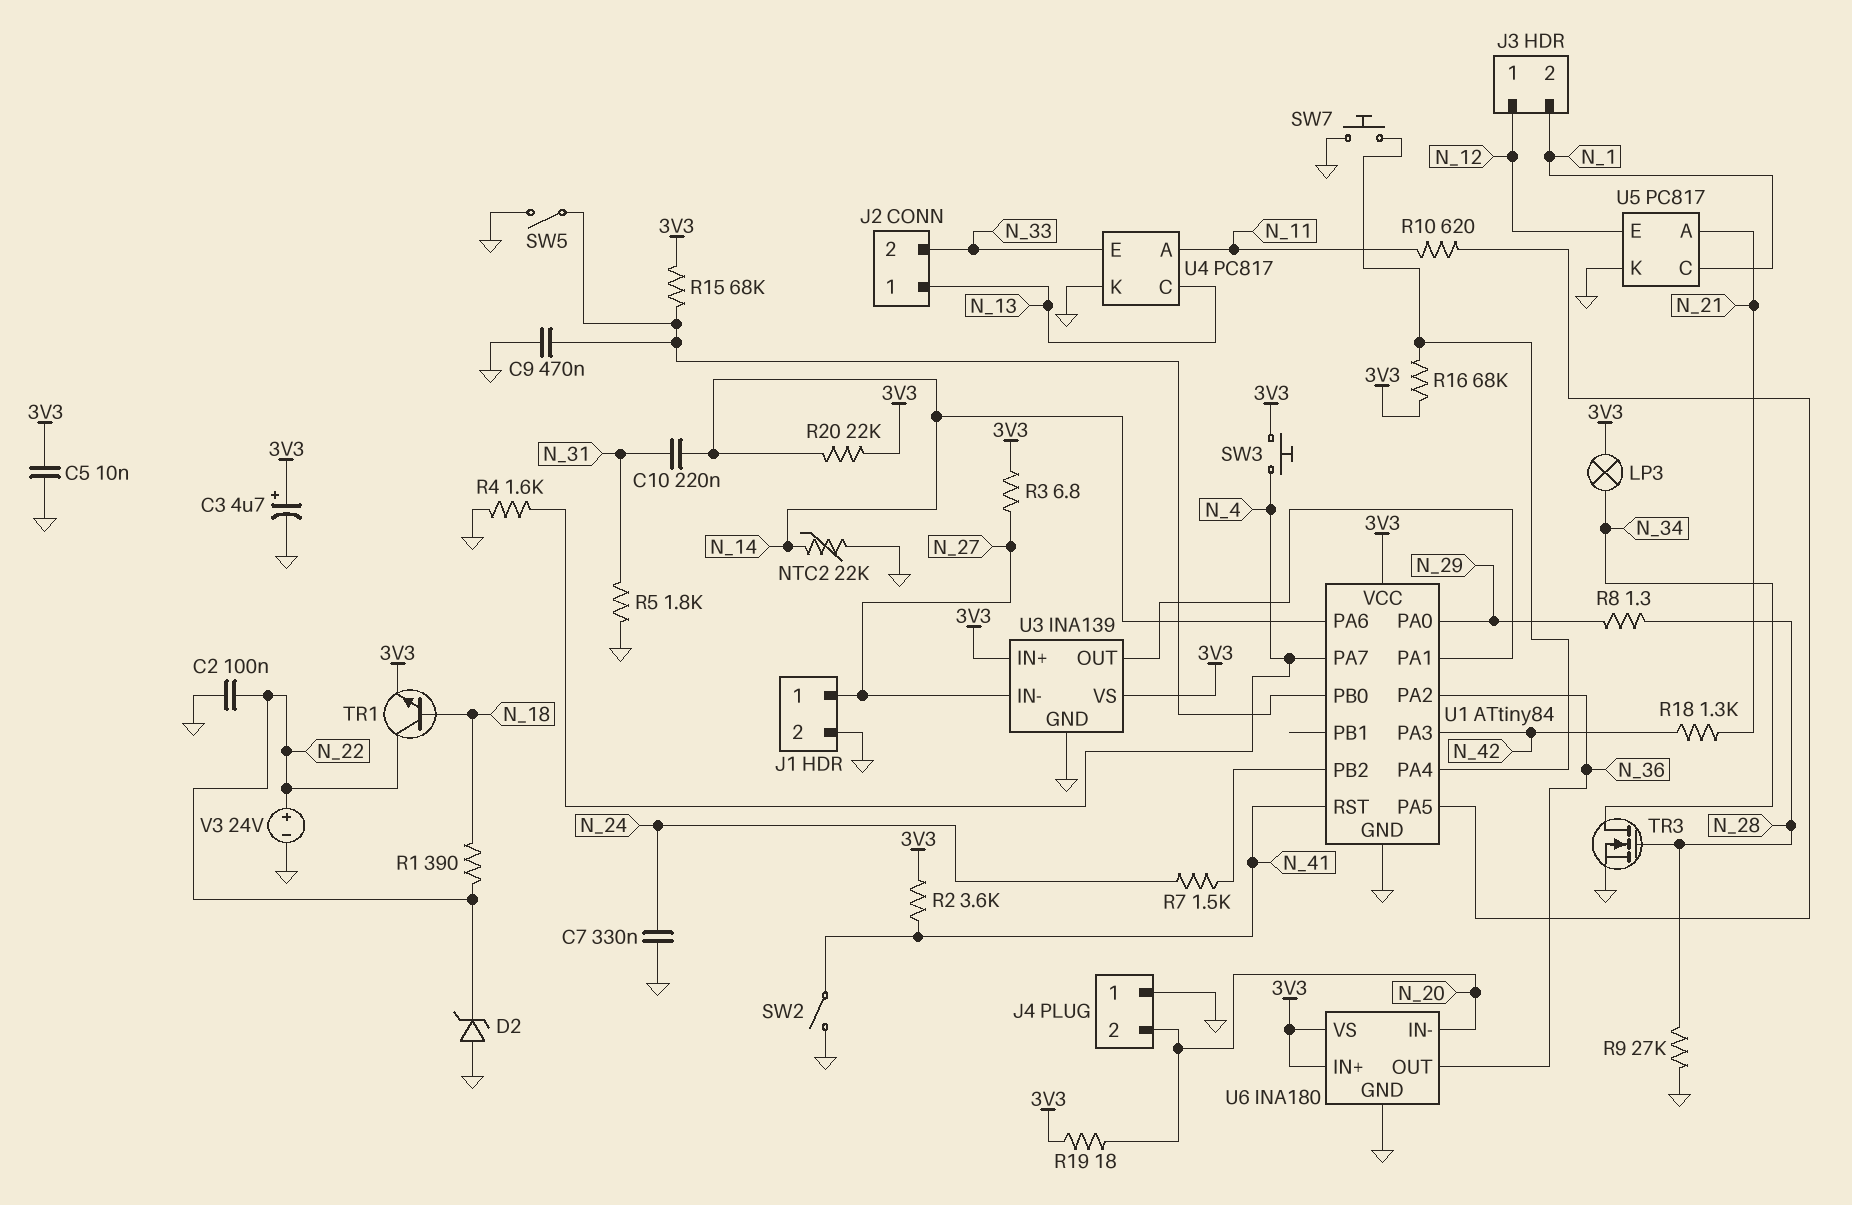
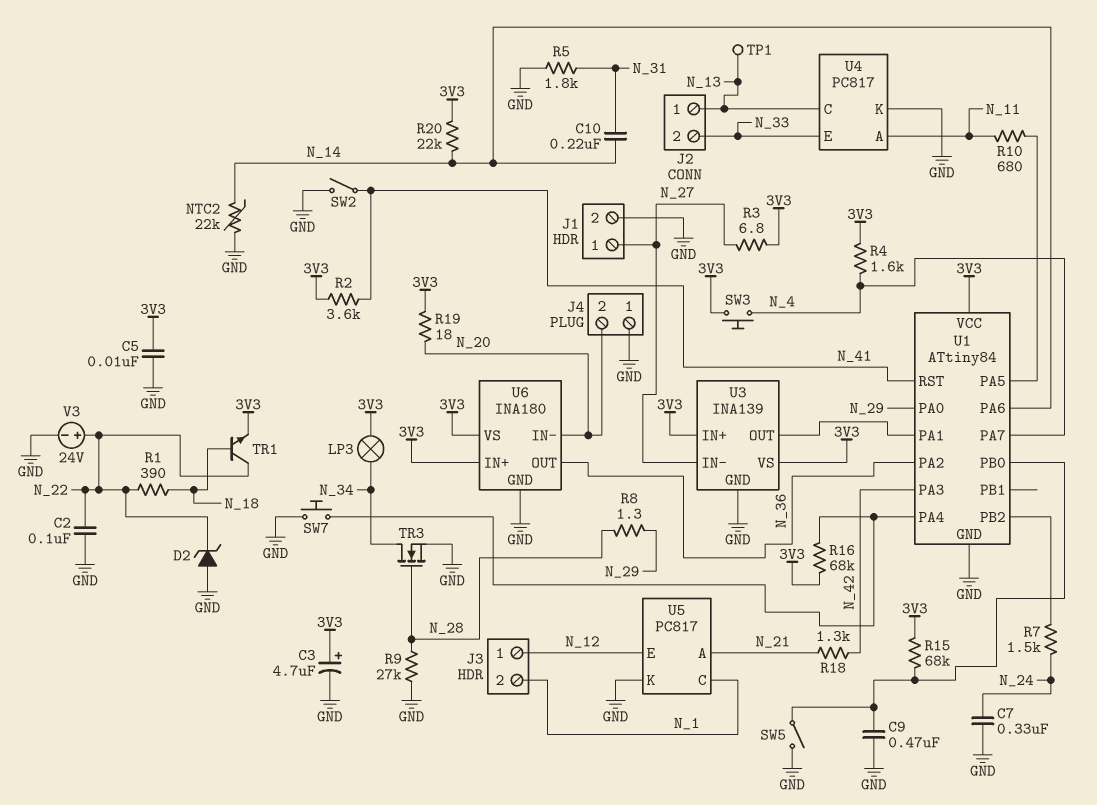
R4: 1.6k (GND, N_4) -> 1.6k (3V3, N_4)
R10: 620 (N_11, U1/PA5) -> 680 (N_11, U1/PA5)
TP1: none -> test point (N_13)

